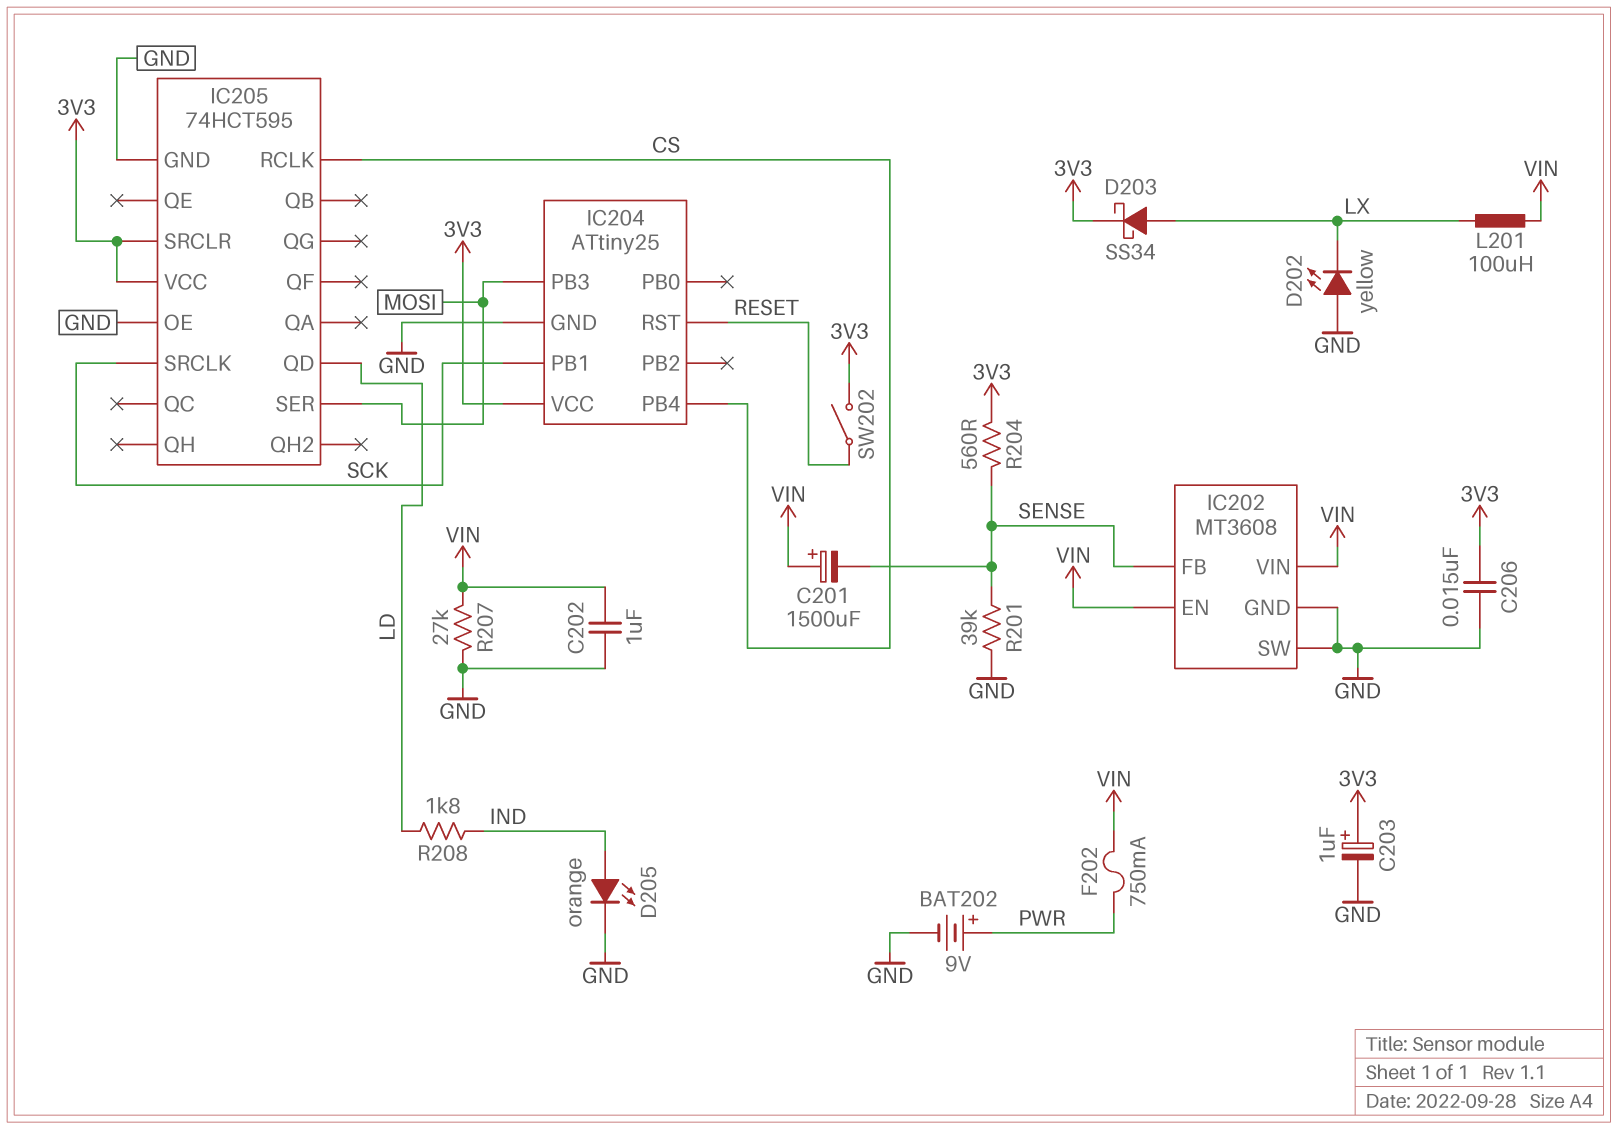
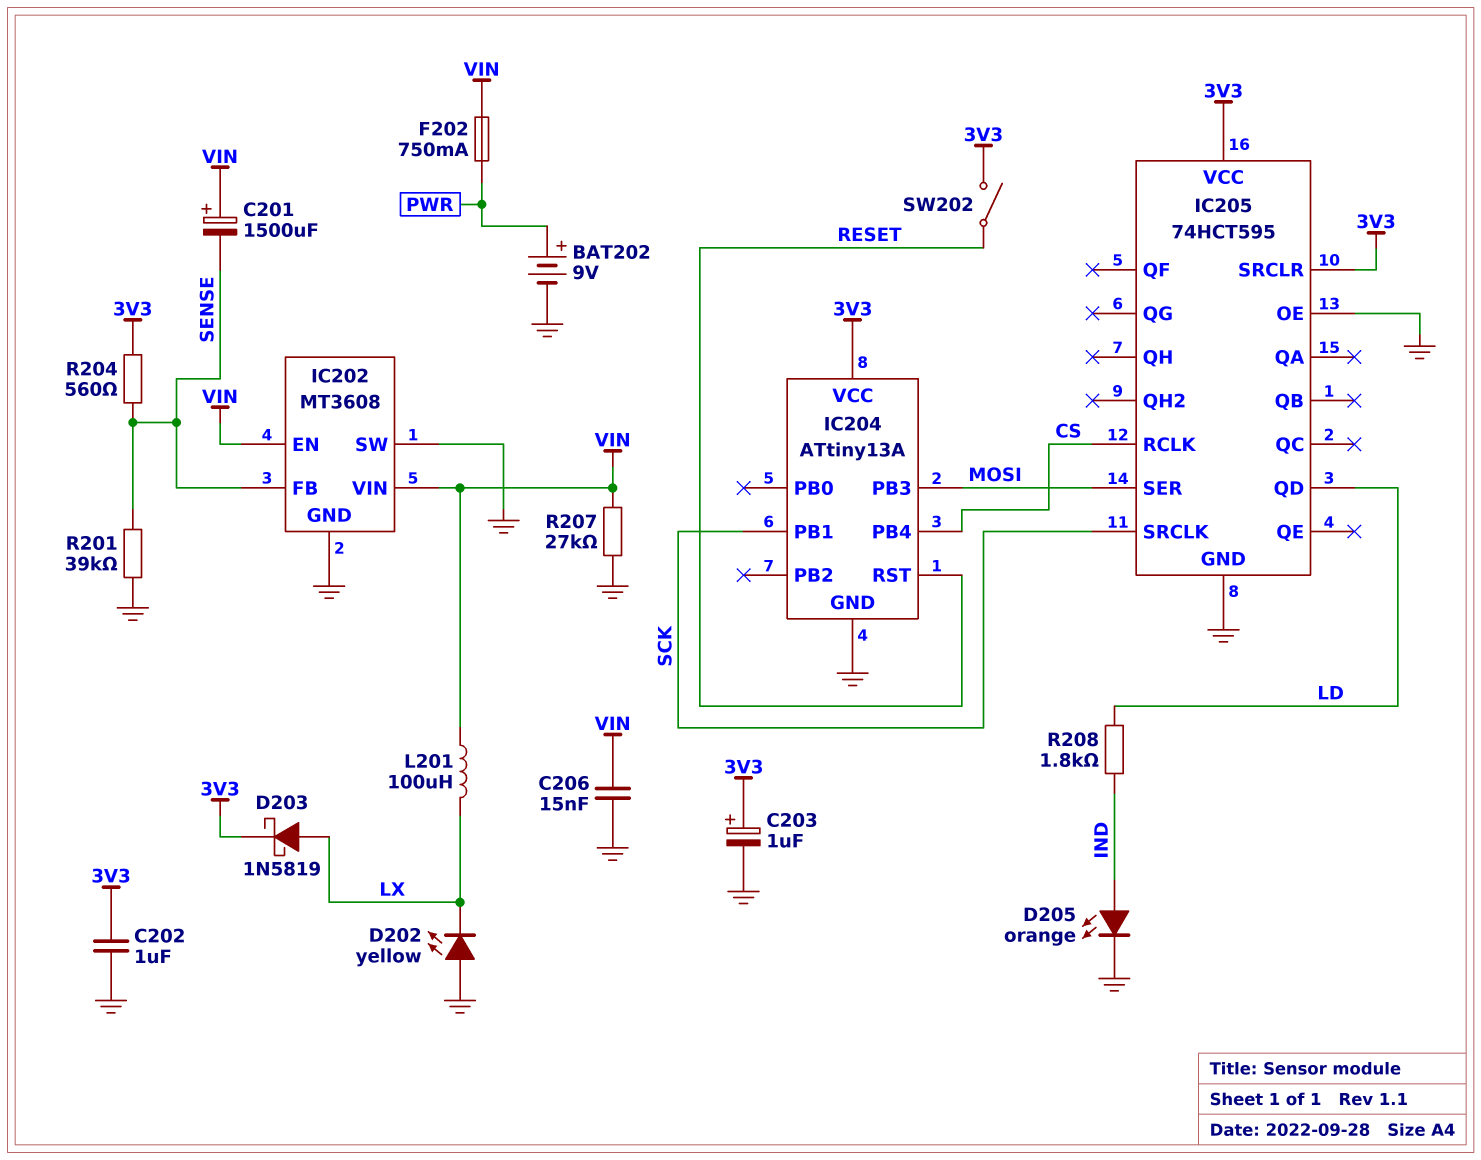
C202: 1uF (GND, VIN) -> 1uF (3V3, GND)
C206: 15nF (3V3, GND) -> 15nF (GND, VIN)
D203: schottky SS34 (A LX, K 3V3) -> schottky 1N5819 (A LX, K 3V3)
IC204: ATtiny25 -> ATtiny13A

